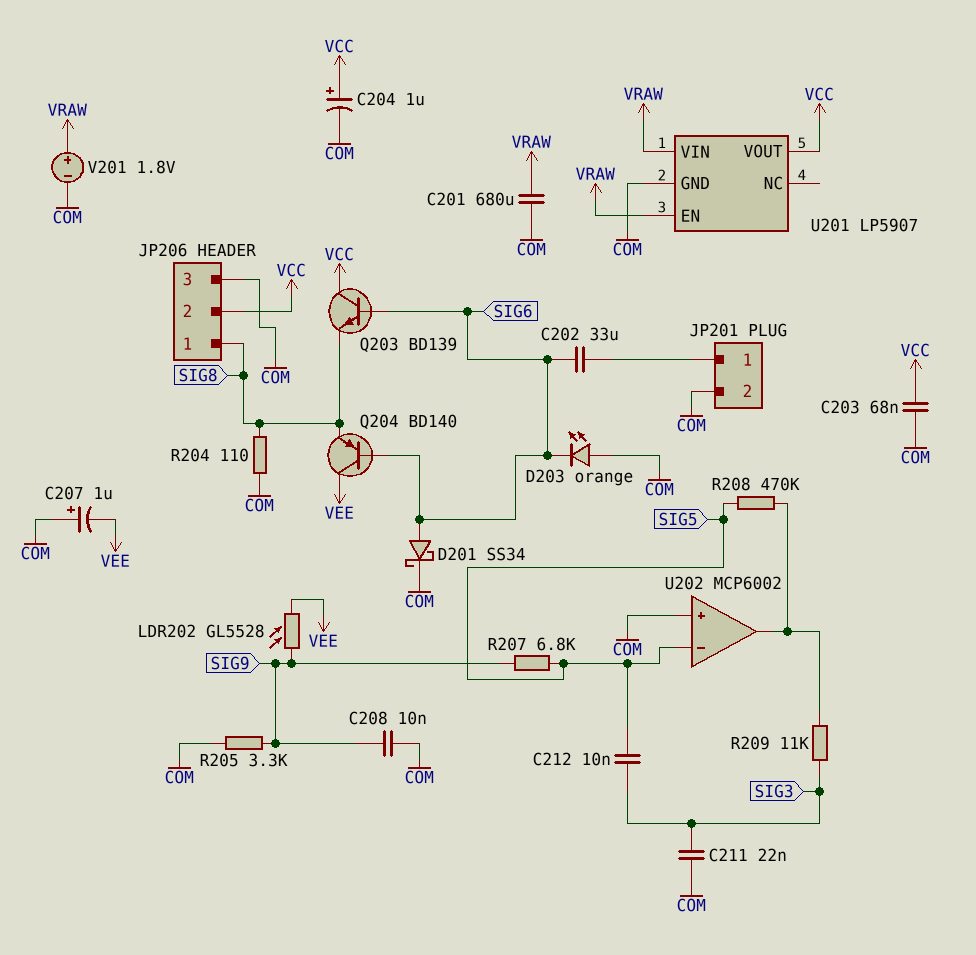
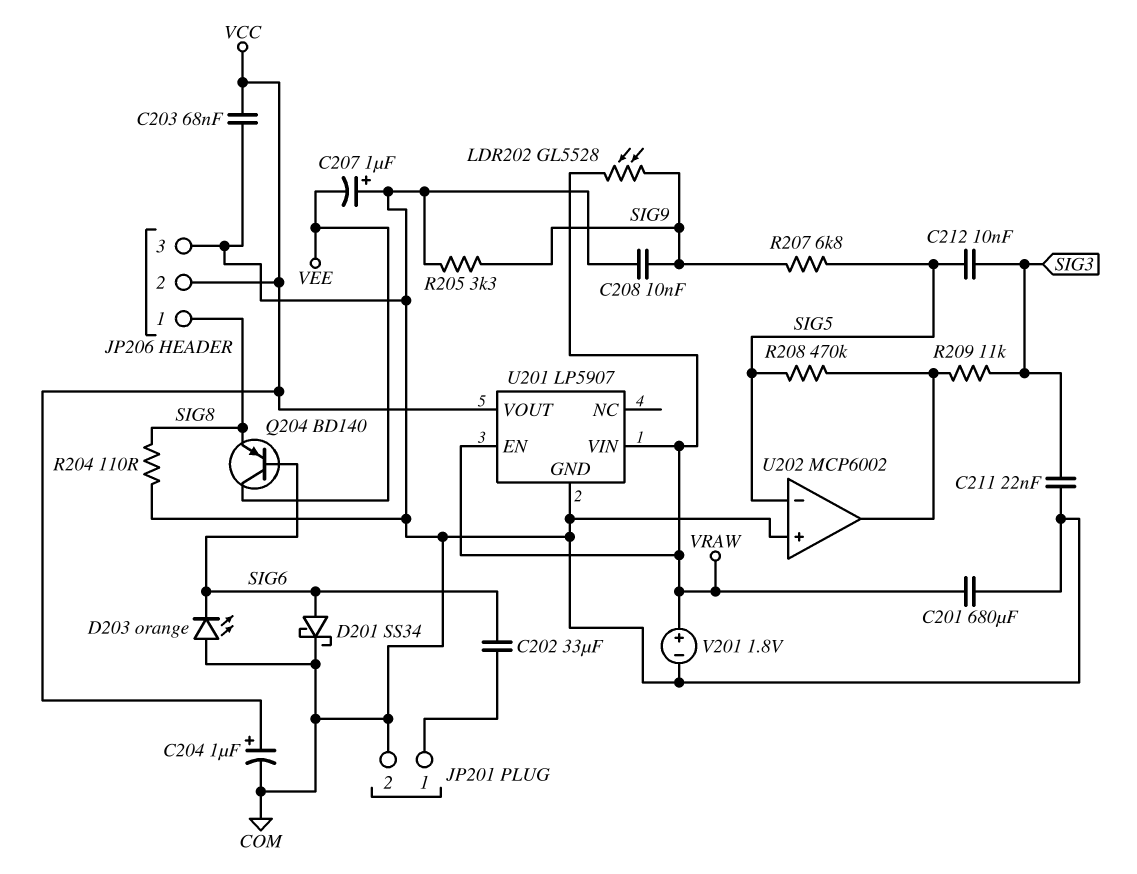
LDR202: GL5528 (SIG9, VEE) -> GL5528 (SIG9, VRAW)
Q203: NPN BD139 (B SIG6, C VCC, E SIG8) -> none

